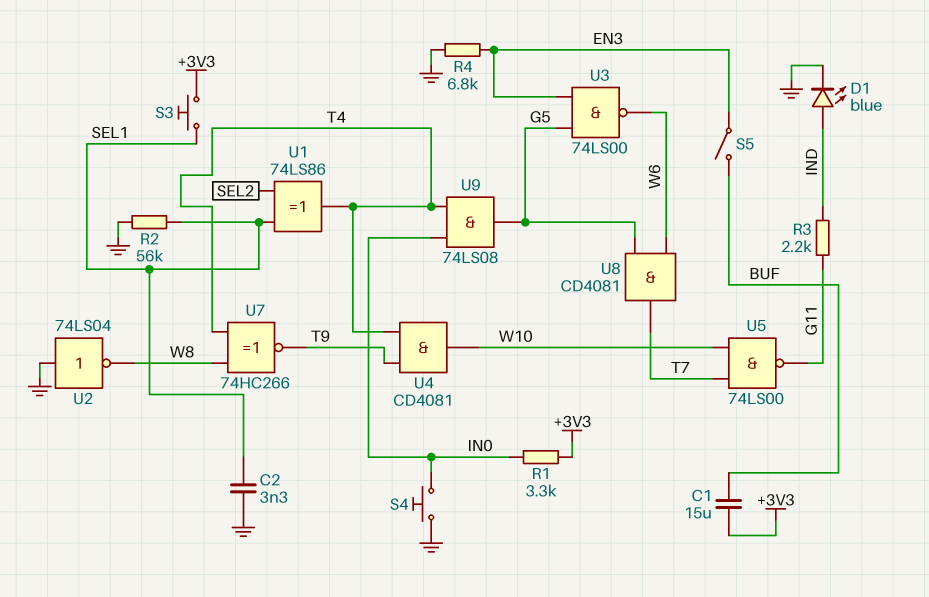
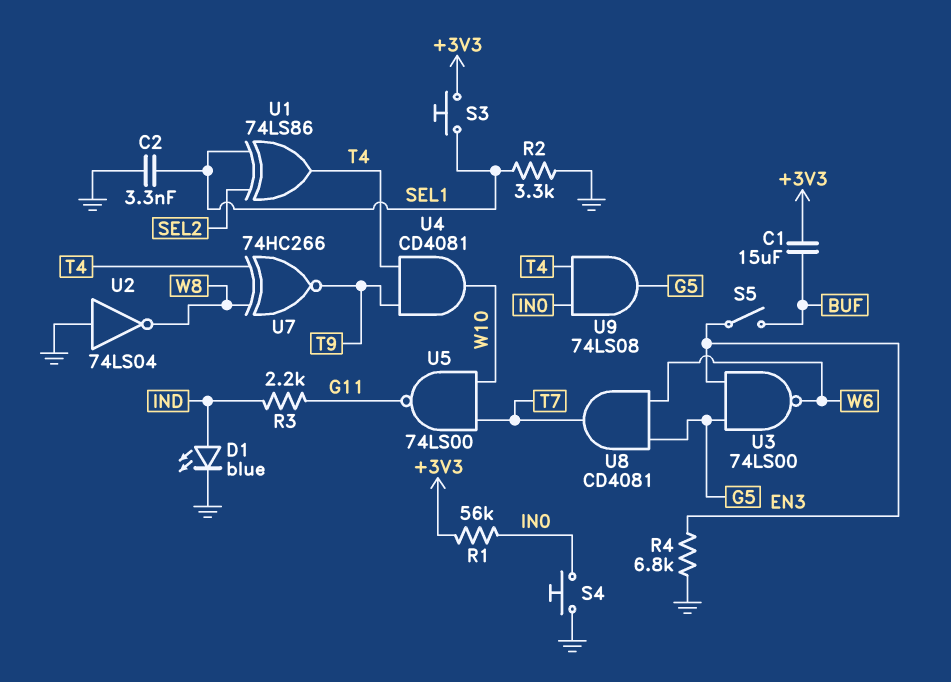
R1: 3.3k (+3V3, IN0) -> 56k (+3V3, IN0)
R2: 56k (GND, SEL1) -> 3.3k (GND, SEL1)

